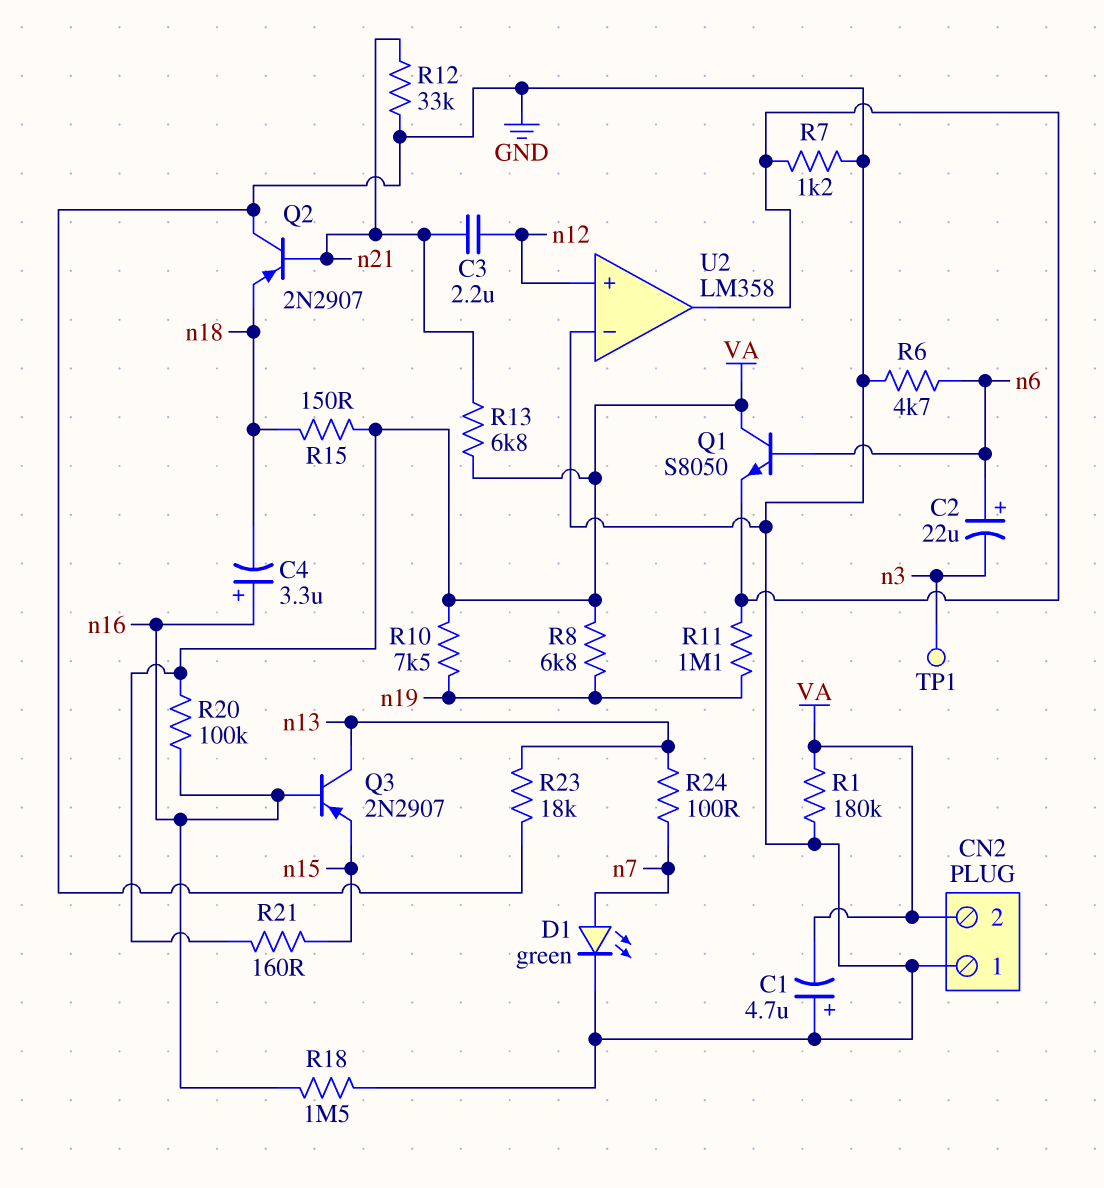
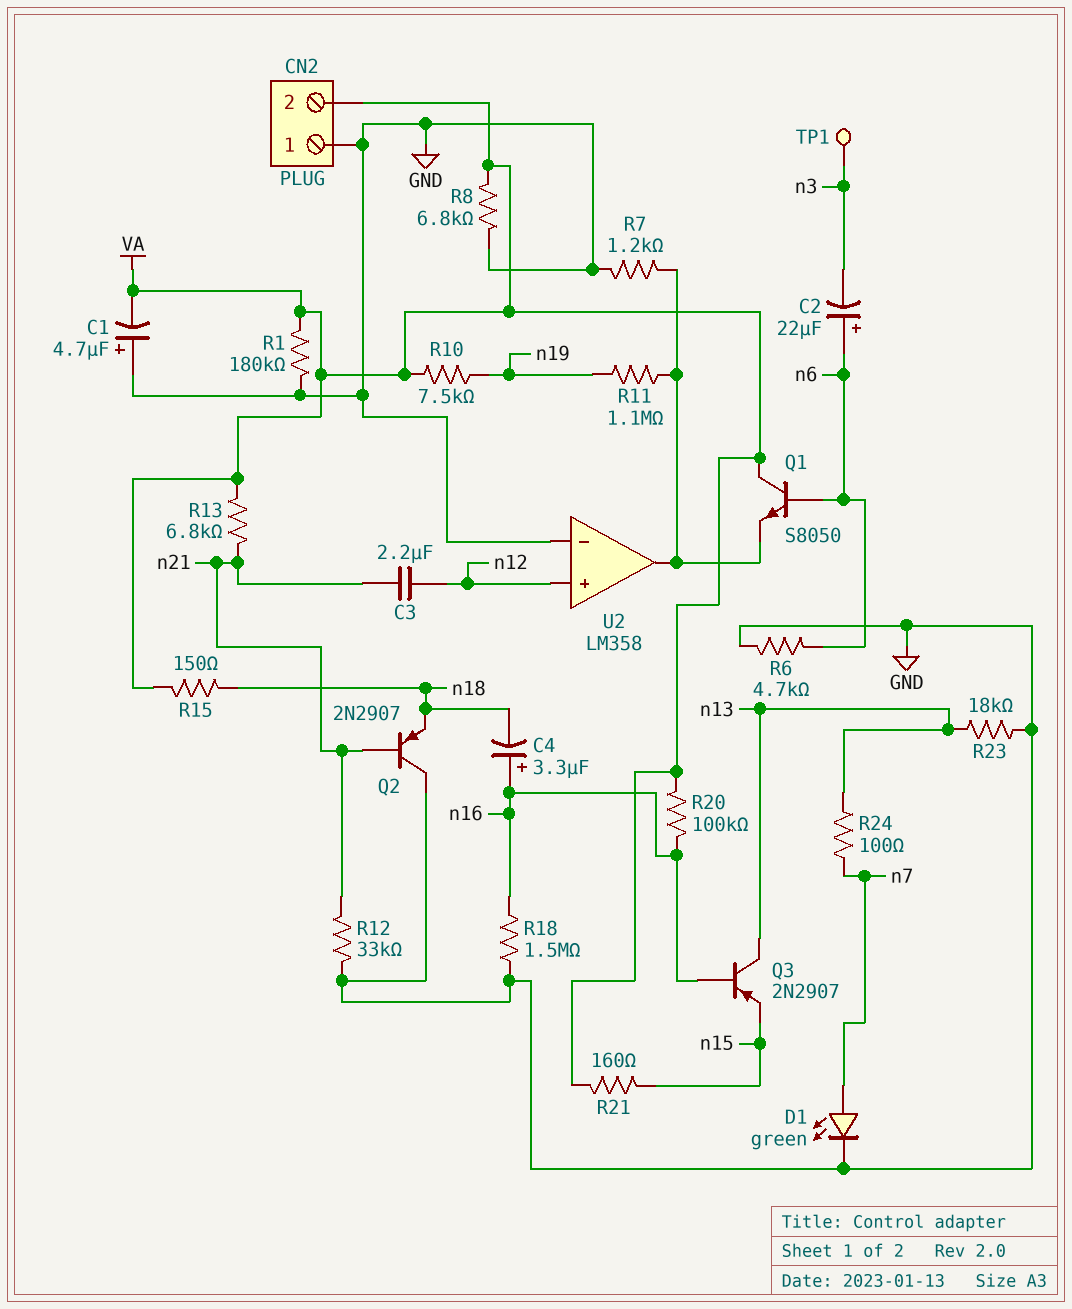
R8: 6.8k (VA, n19) -> 6.8k (GND, VA)

